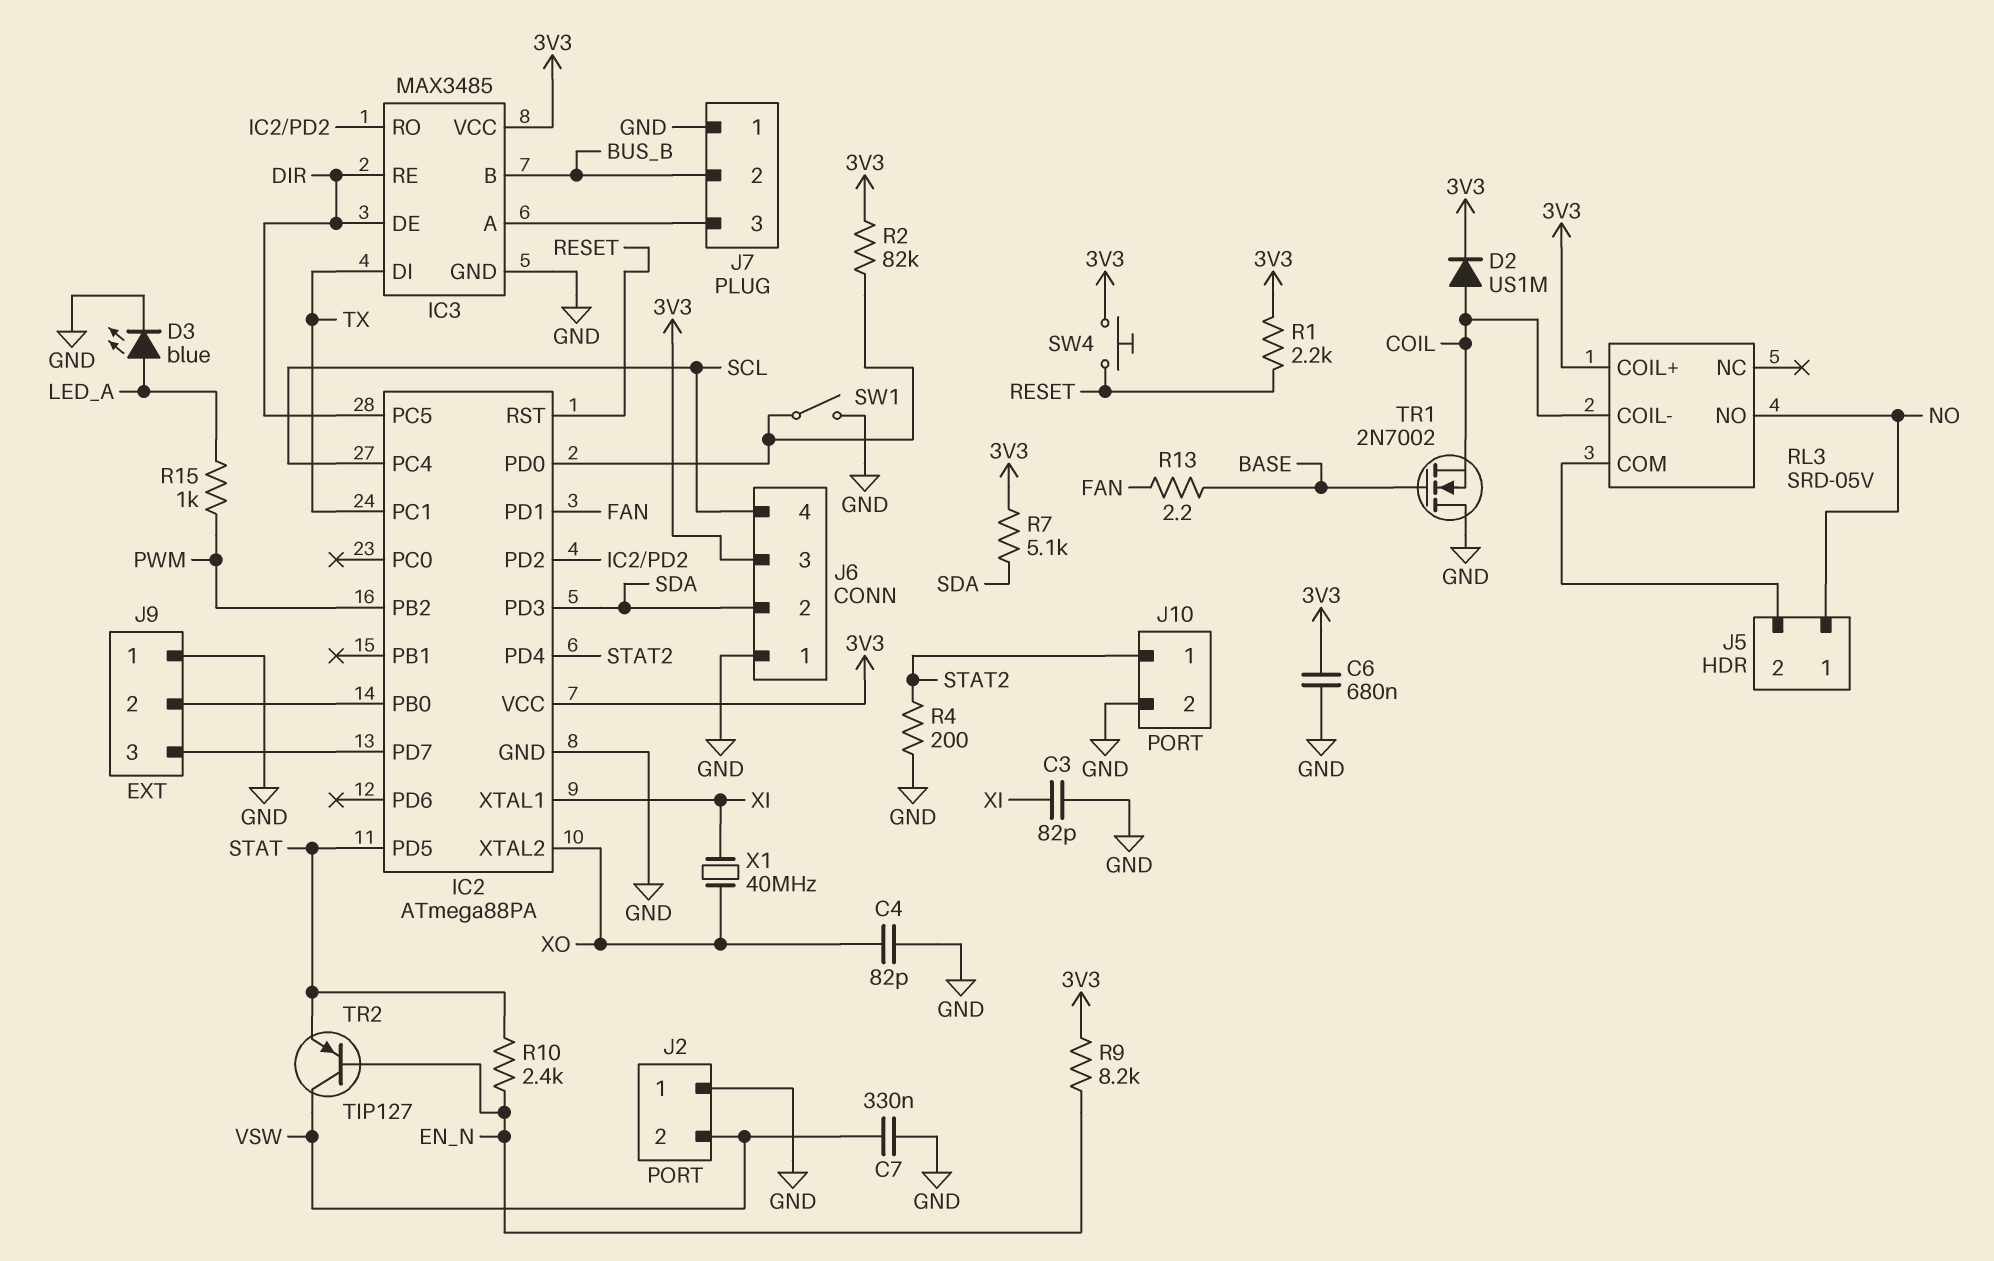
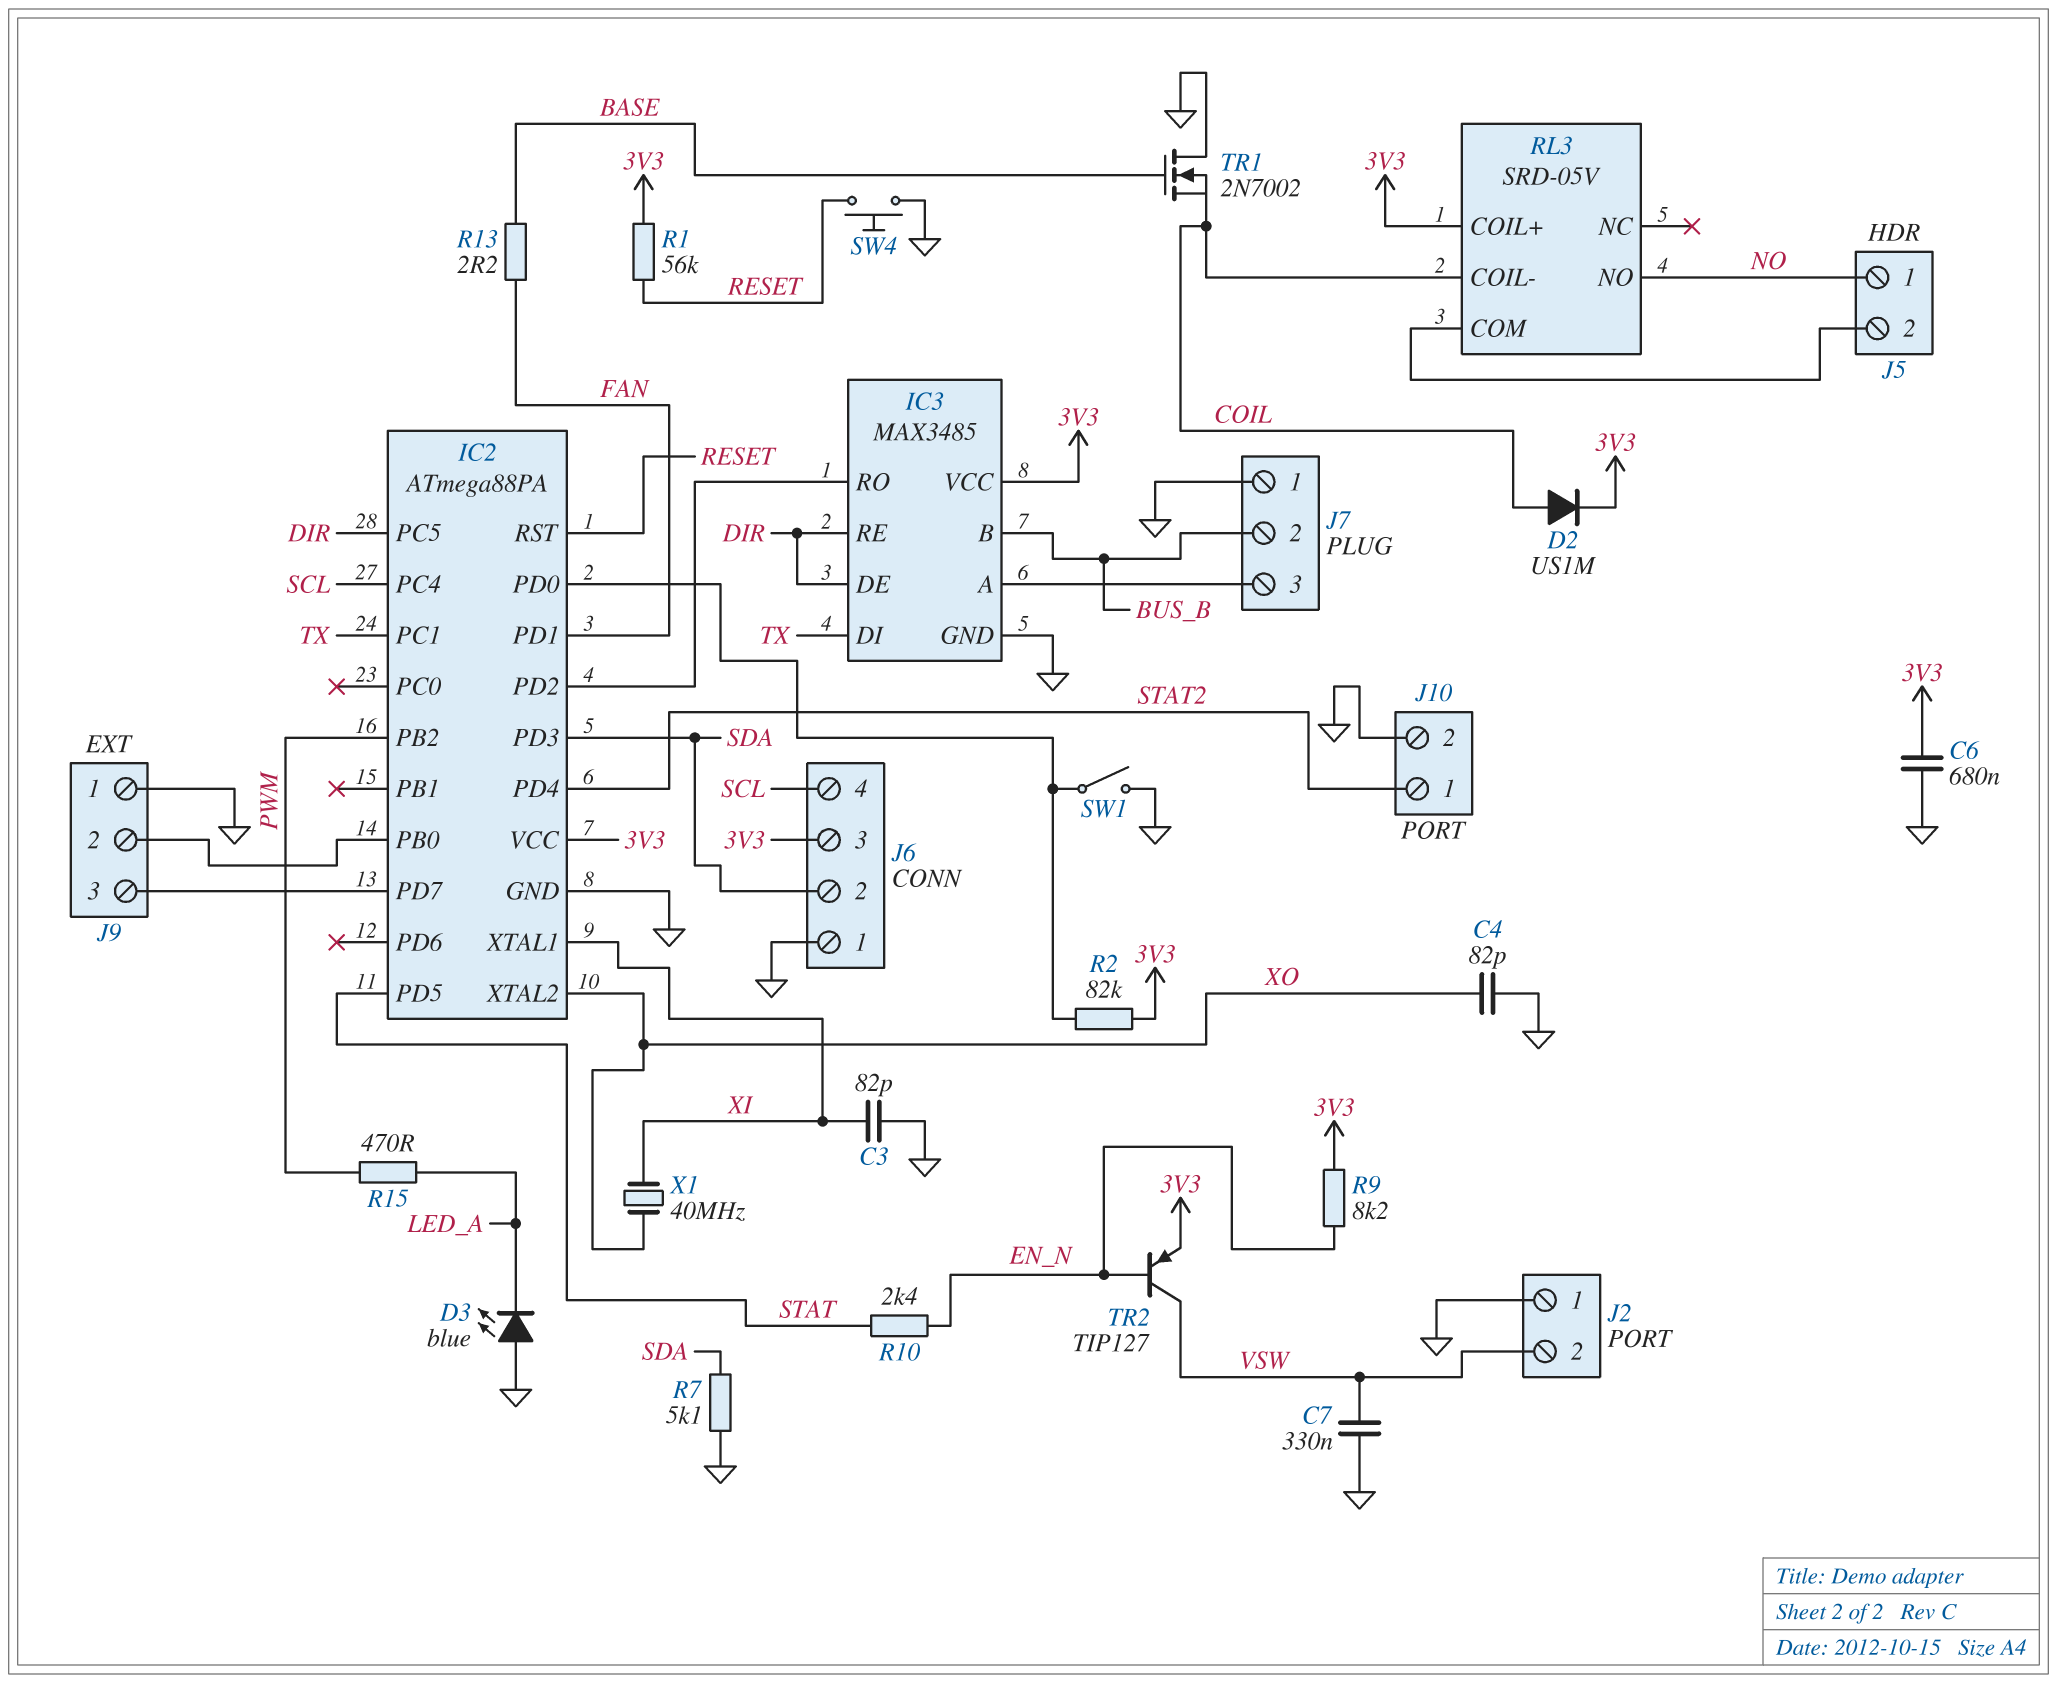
D3: LED blue (A LED_A, K GND) -> LED blue (A GND, K LED_A)
R1: 2.2k (3V3, RESET) -> 56k (3V3, RESET)
R4: 200 (GND, STAT2) -> none
R7: 5.1k (3V3, SDA) -> 5.1k (GND, SDA)
R15: 1k (LED_A, PWM) -> 470 (LED_A, PWM)
SW4: button (3V3, RESET) -> button (GND, RESET)
TR2: PNP TIP127 (B EN_N, C VSW, E STAT) -> PNP TIP127 (B EN_N, C VSW, E 3V3)

